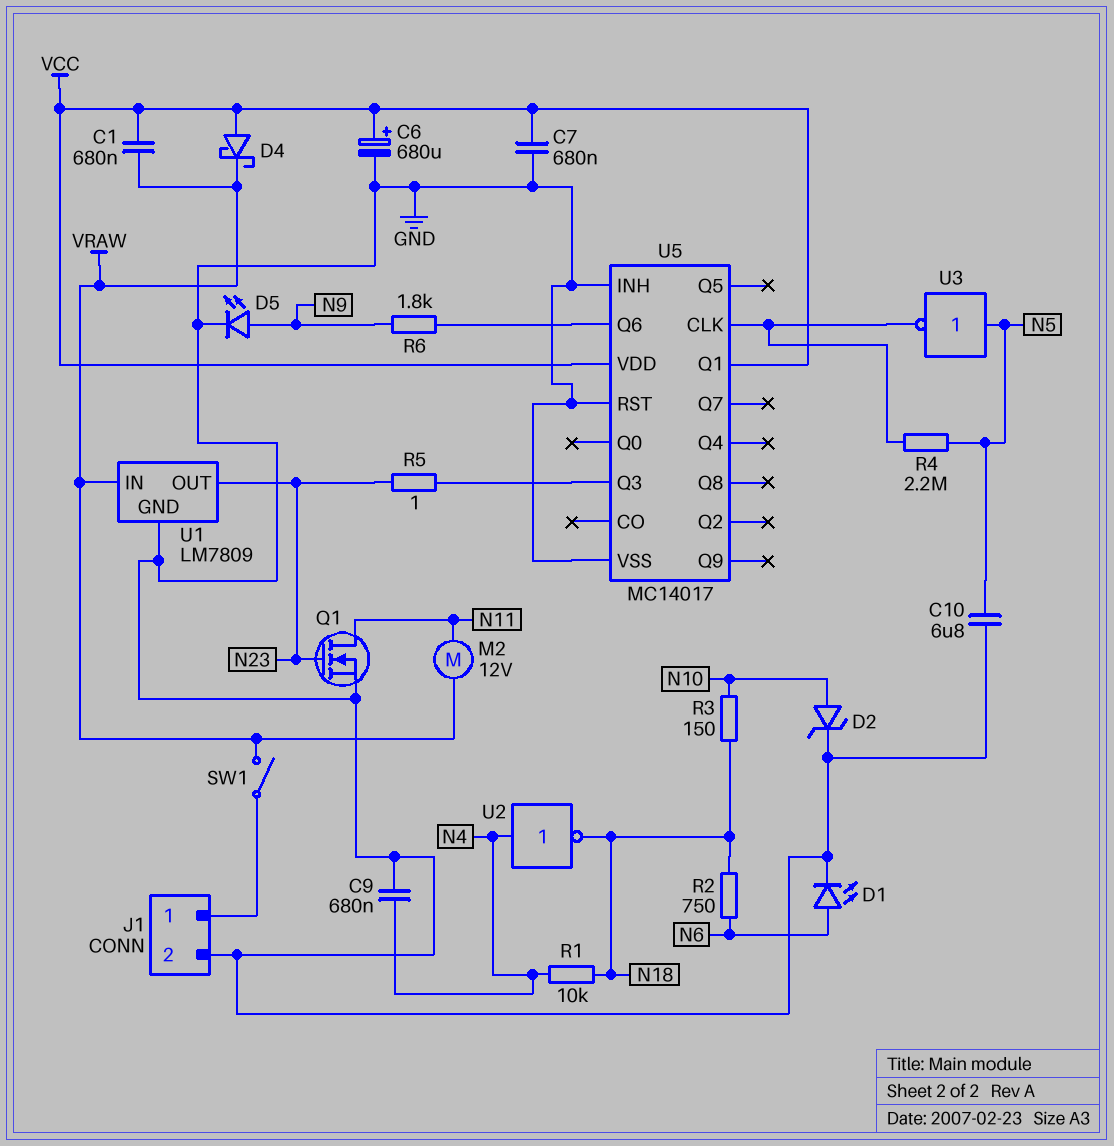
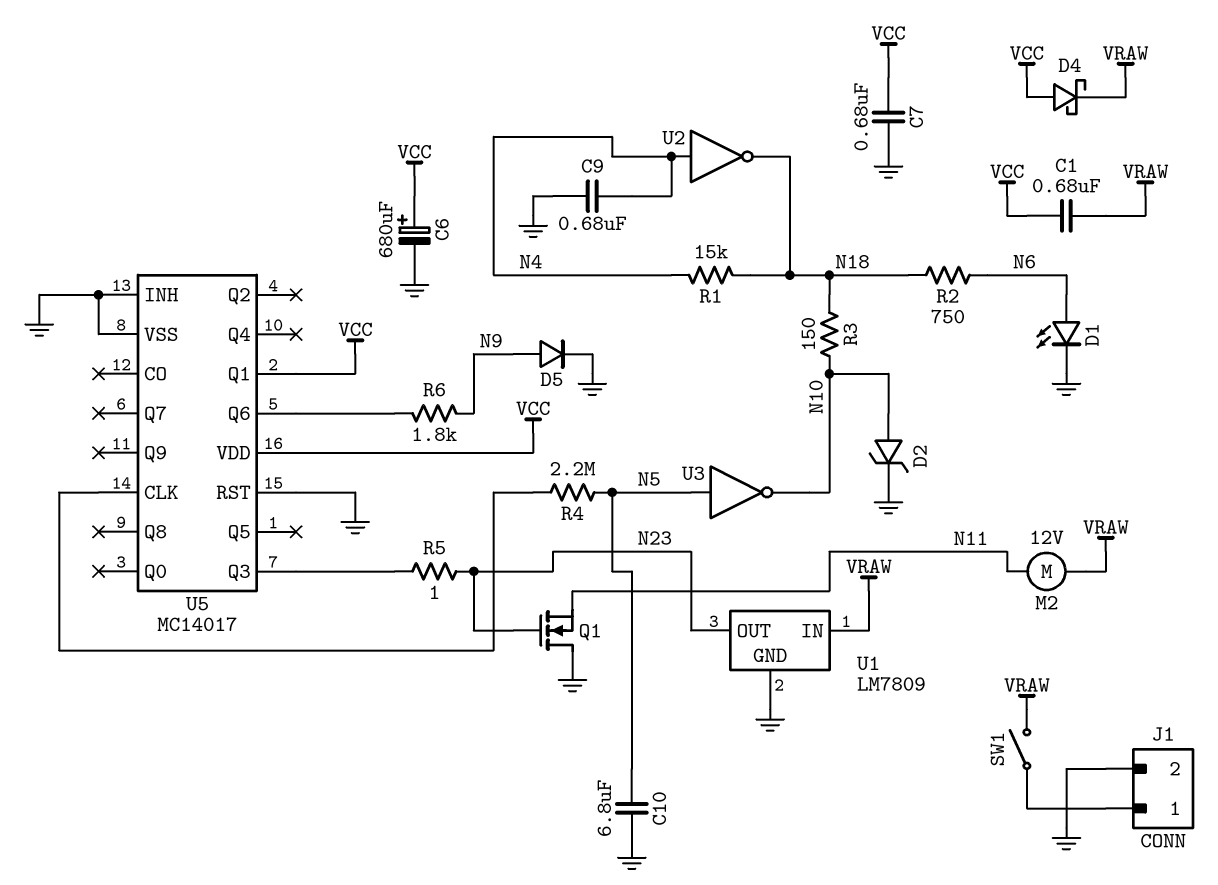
D5: LED (A N9, K GND) -> diode (A N9, K GND)
Q1: NMOS (G N23, D N11, S GND) -> NMOS (G N23, D GND, S N11)
R1: 10k (N4, N18) -> 15k (N4, N18)
U3: NOT (in N5, out U5/CLK) -> NOT (in N5, out N10)

